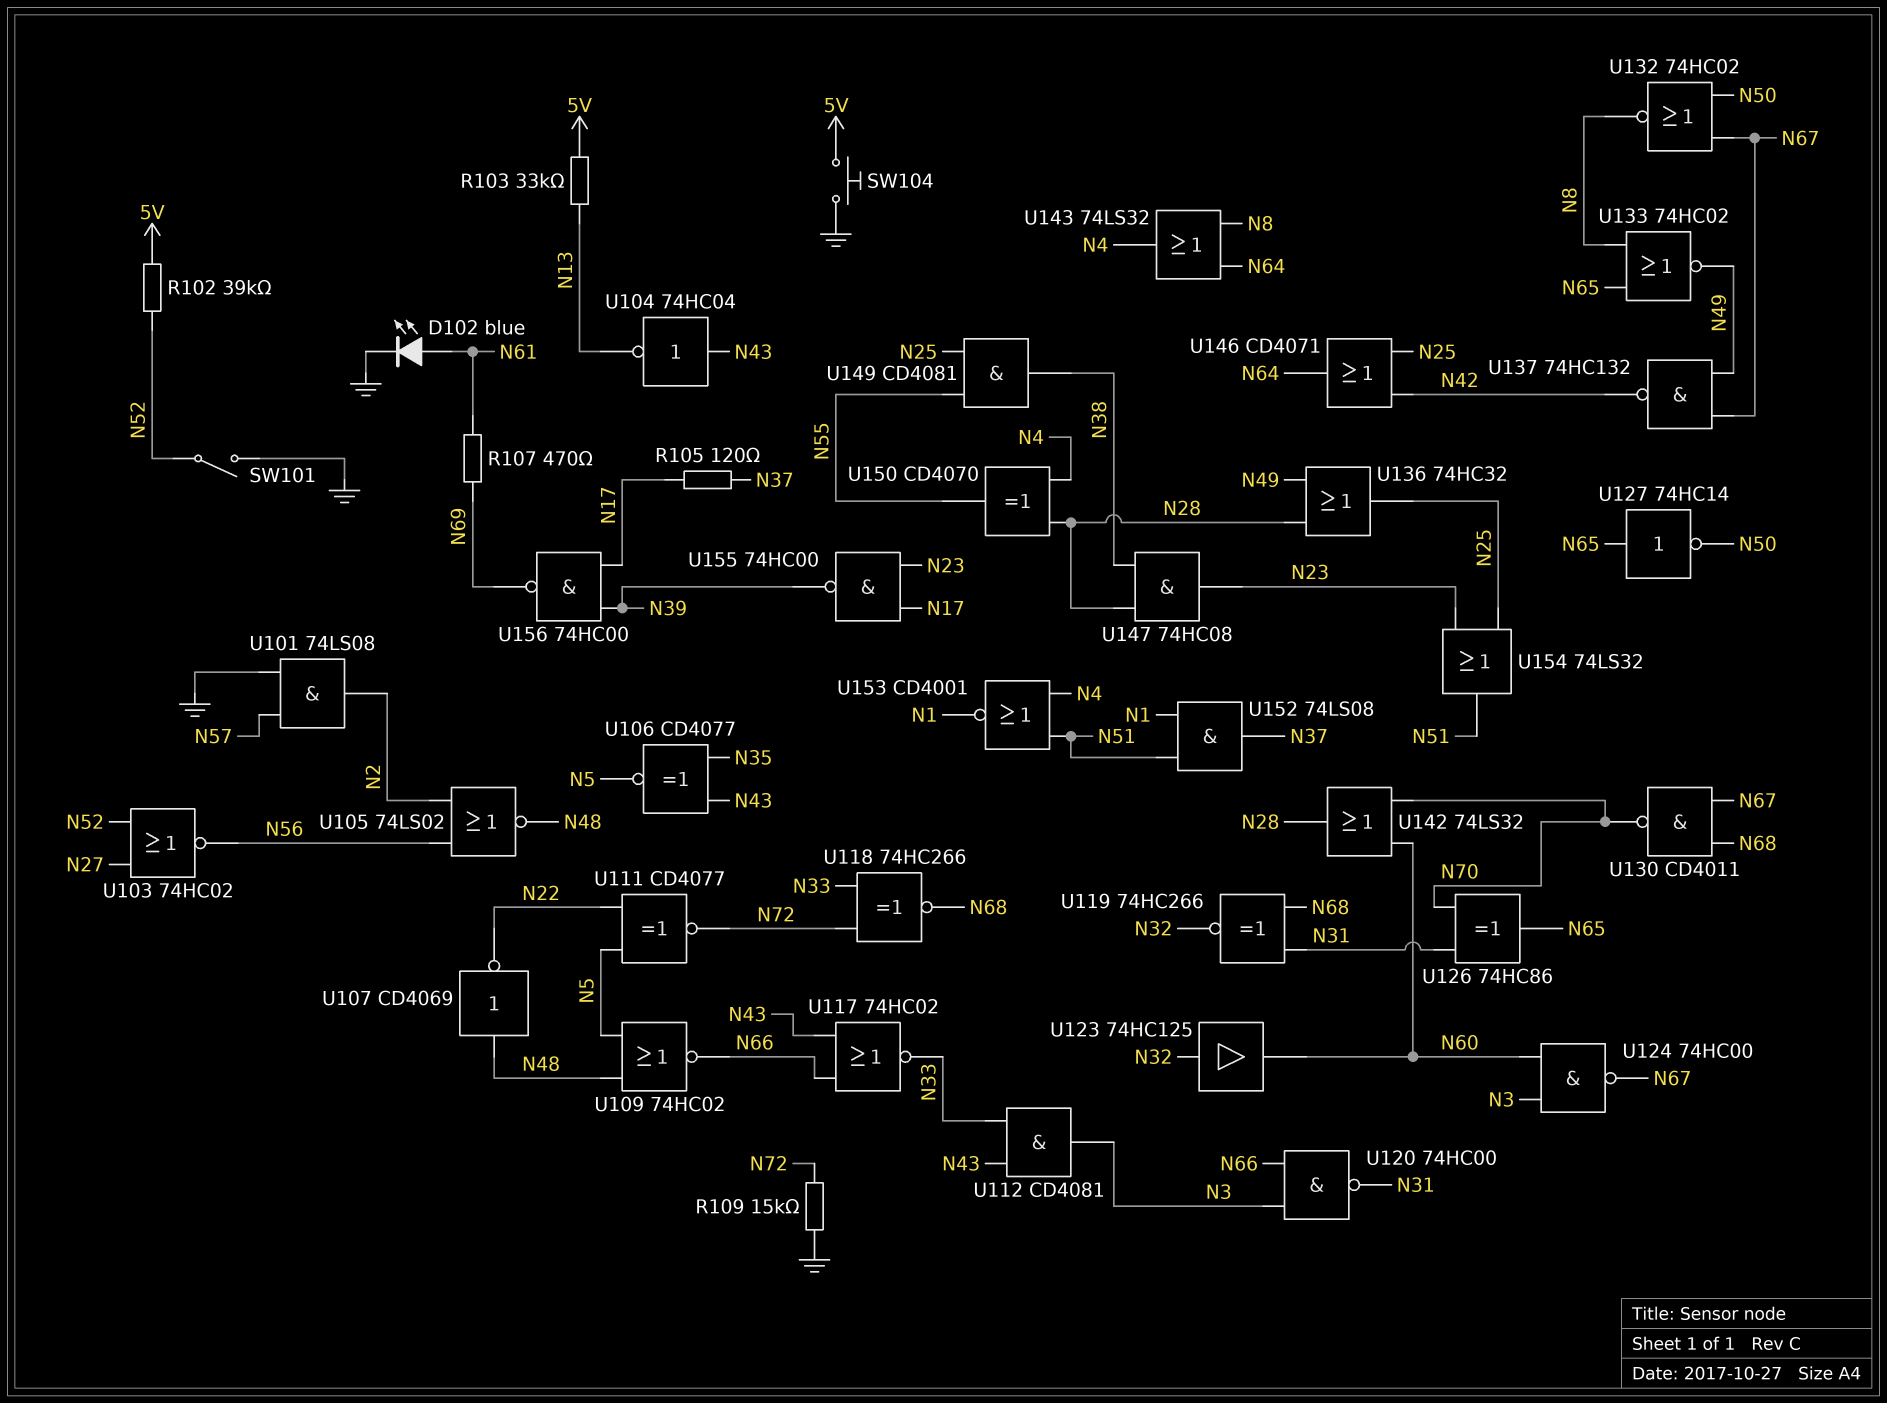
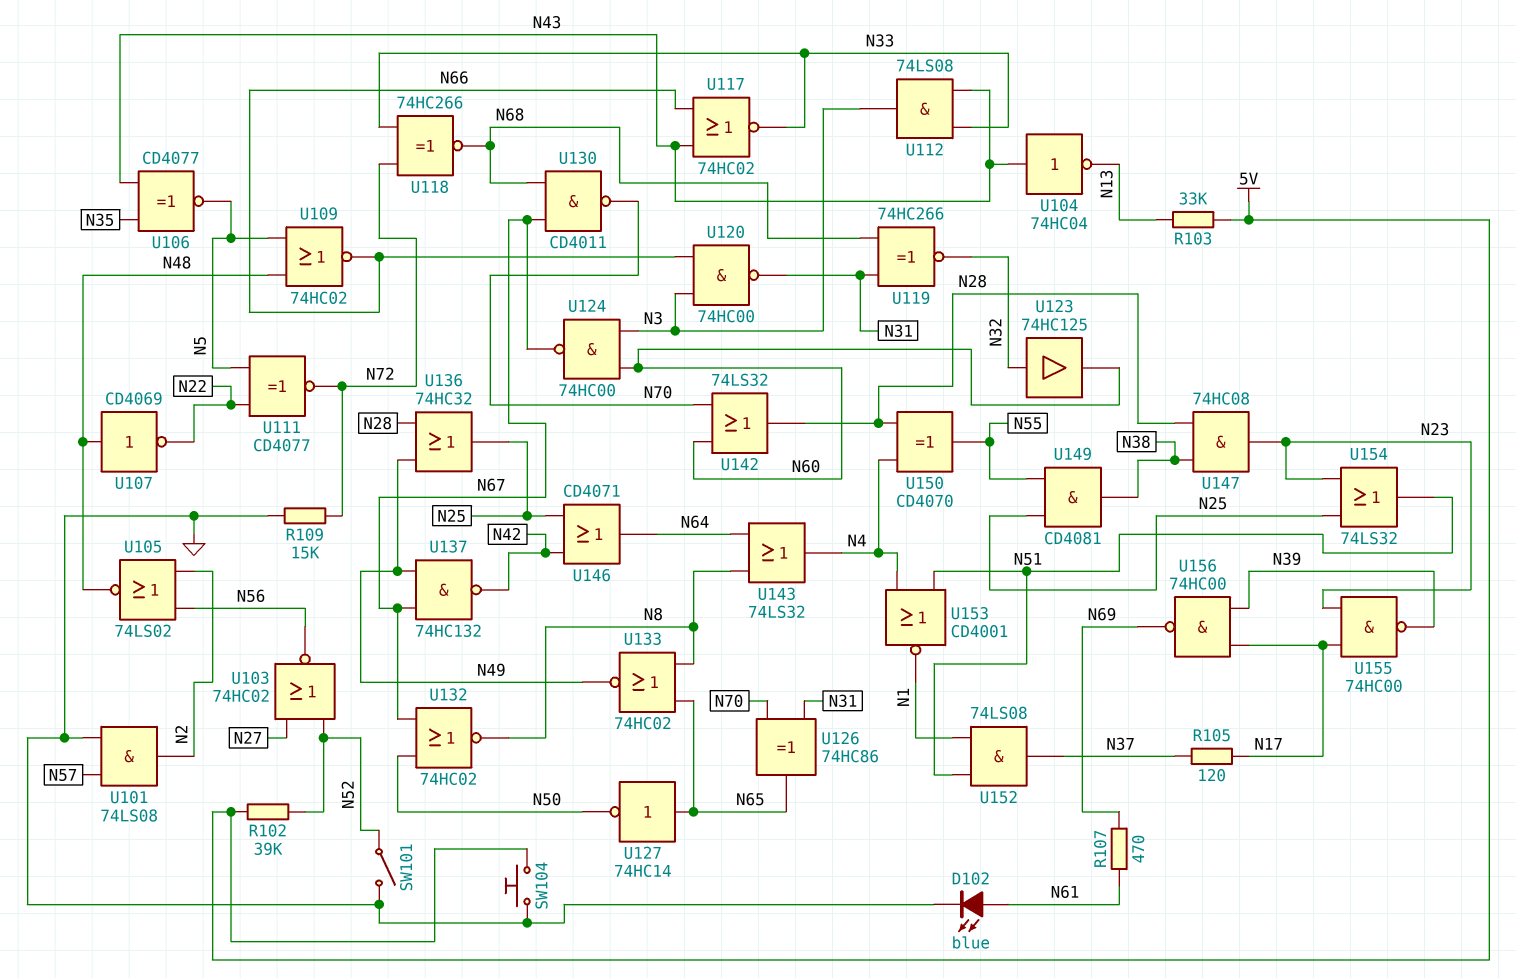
U112: AND CD4081 (in N33, in N43, out N3) -> AND 74LS08 (in N33, in N43, out N3)

